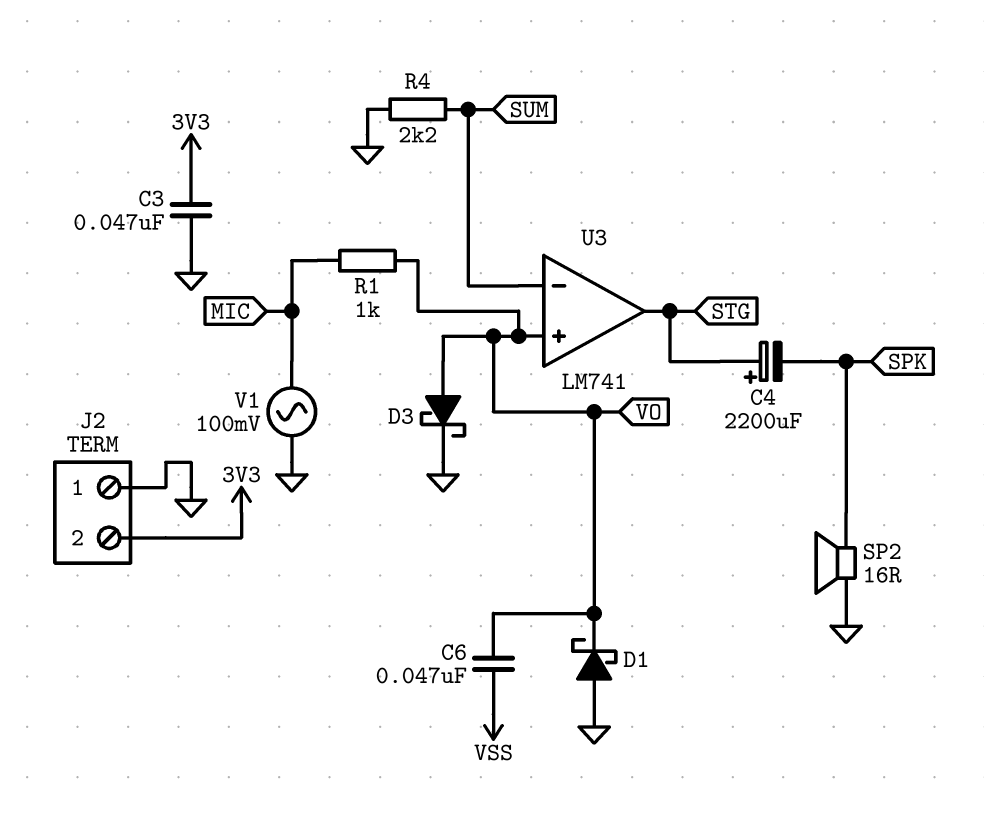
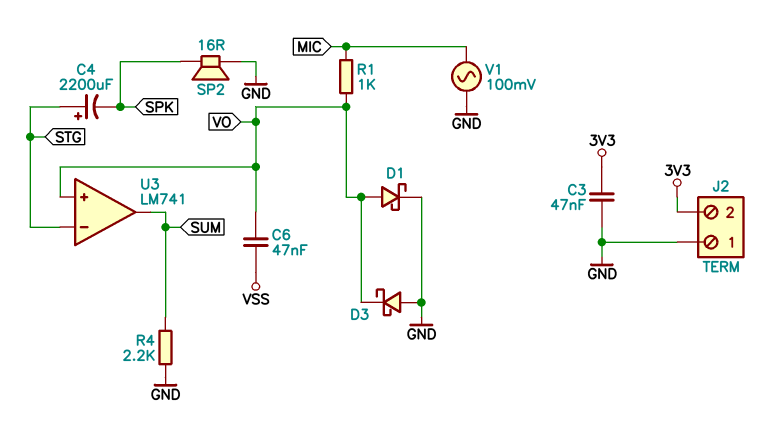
D1: schottky (A GND, K VO) -> schottky (A VO, K GND)
D3: schottky (A VO, K GND) -> schottky (A GND, K VO)
U3 pin in-: SUM -> STG
U3 pin out: STG -> SUM

